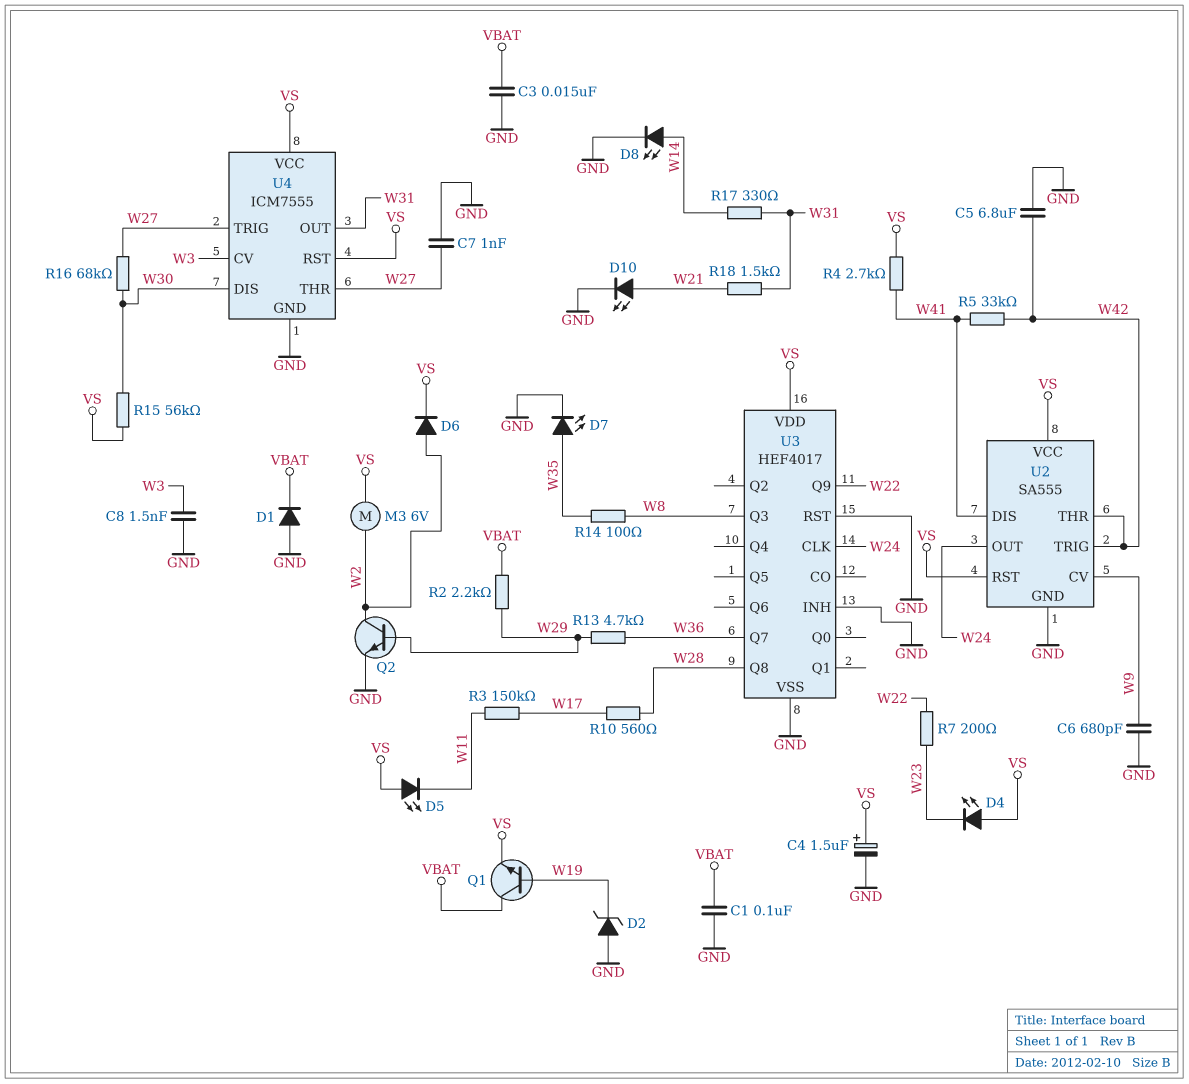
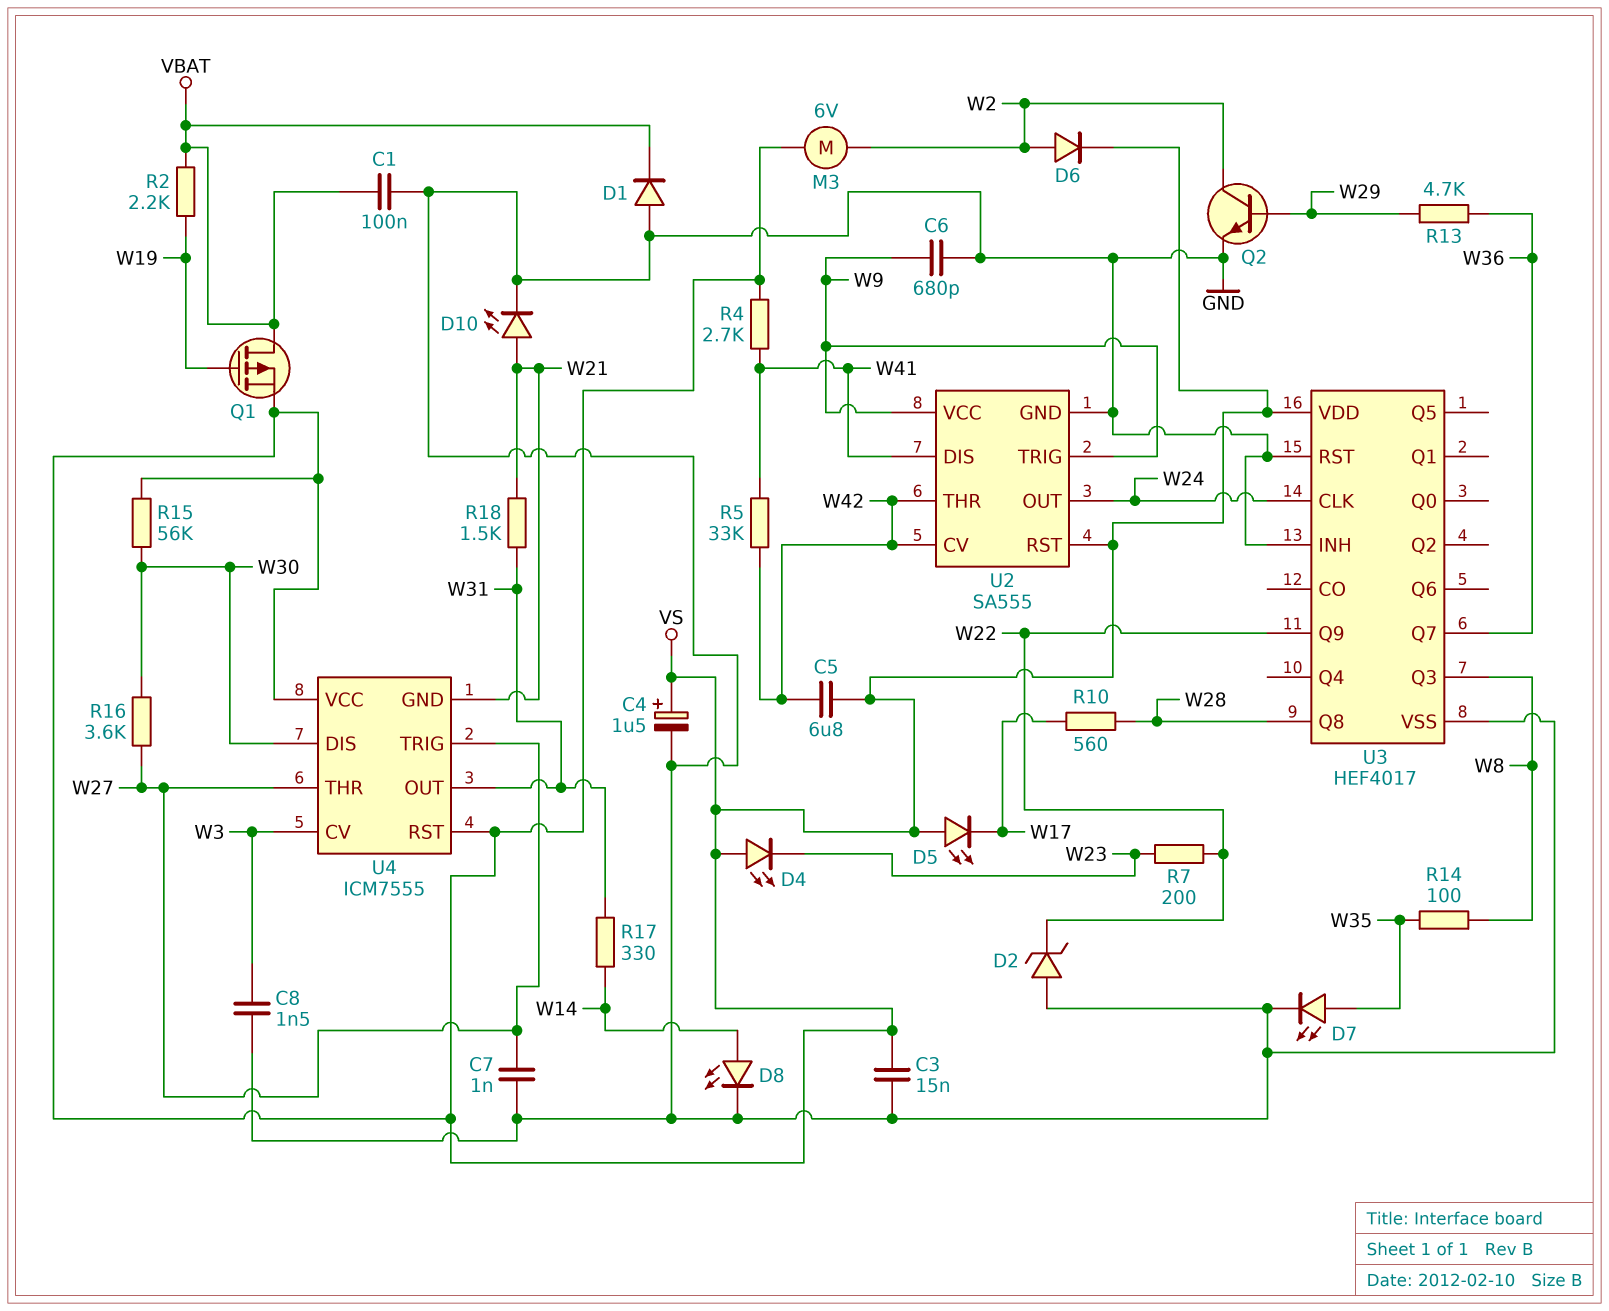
C3: 15nF (GND, VBAT) -> 15nF (GND, VS)
C5: 6.8uF (GND, W42) -> 6.8uF (VS, W42)
D2: zener (A GND, K W19) -> zener (A GND, K W22)
D5: LED (A VS, K W11) -> LED (A VS, K W17)
Q1: NPN (B W19, C VBAT, E VS) -> PMOS (G W19, D VBAT, S VS)
R2: 2.2k (VBAT, W29) -> 2.2k (VBAT, W19)
R3: 150k (W11, W17) -> none
R16: 68k (W27, W30) -> 3.6k (W27, W30)
U2 pin CV: W9 -> W42
U2 pin TRIG: W42 -> W9
U2 pin VCC: VS -> W9
U4 pin GND: GND -> W21

